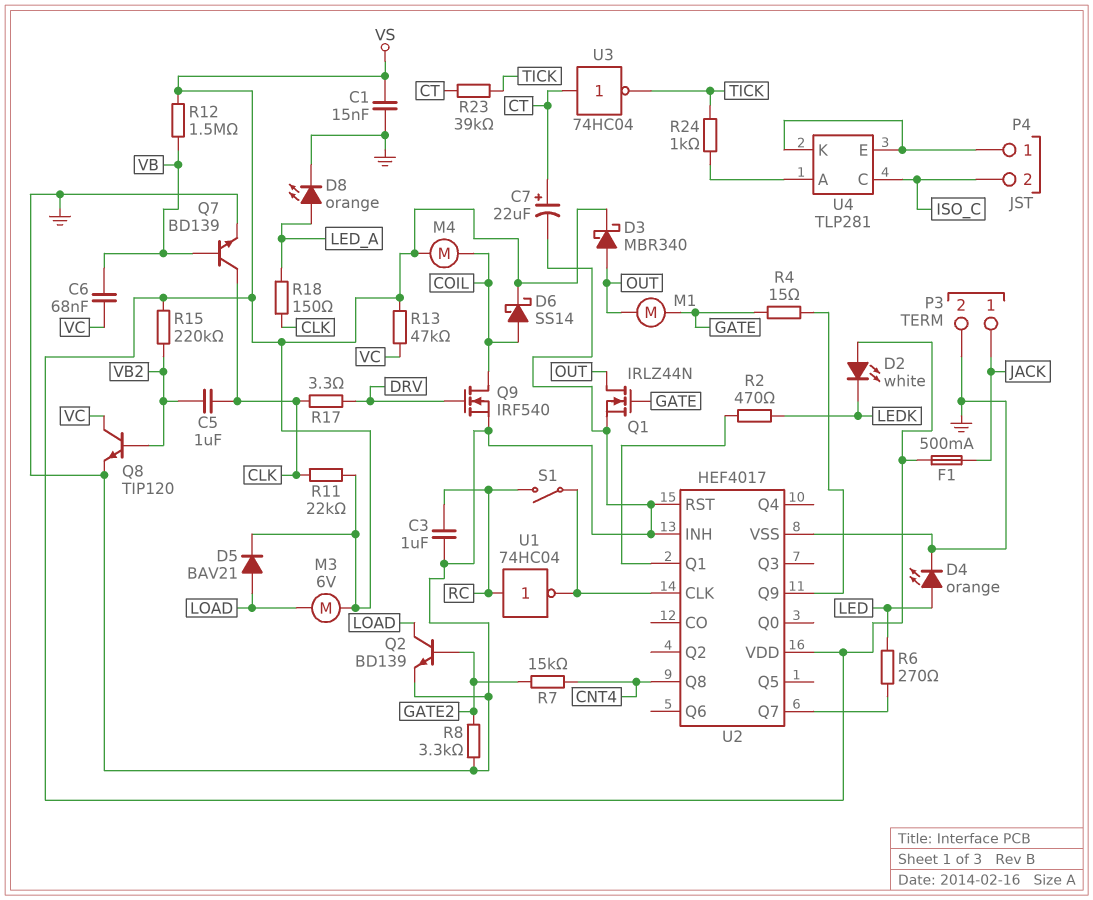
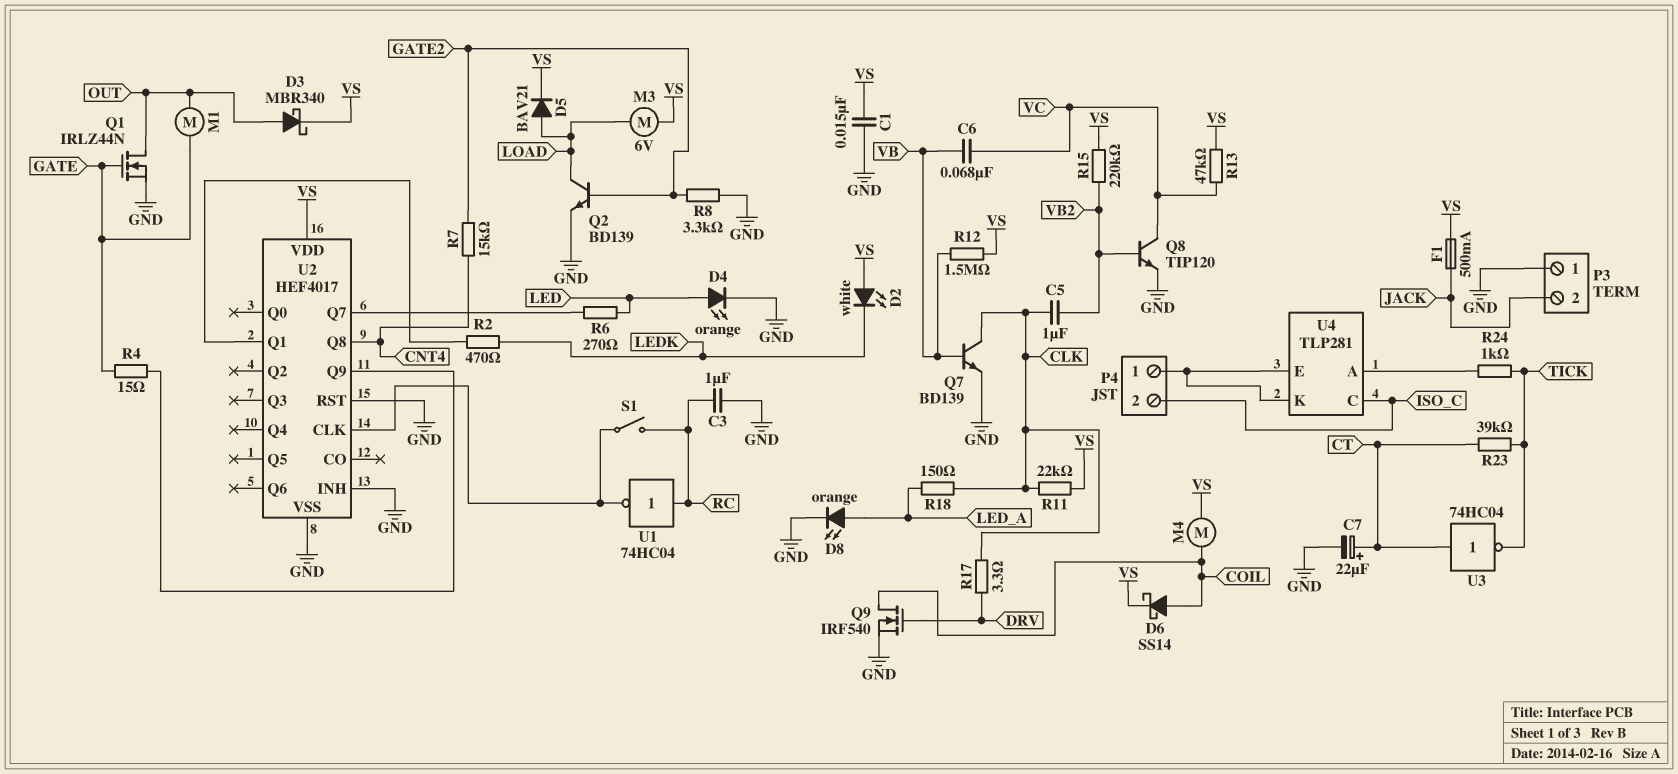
P3 pin 1: JACK -> GND
P3 pin 2: GND -> JACK

